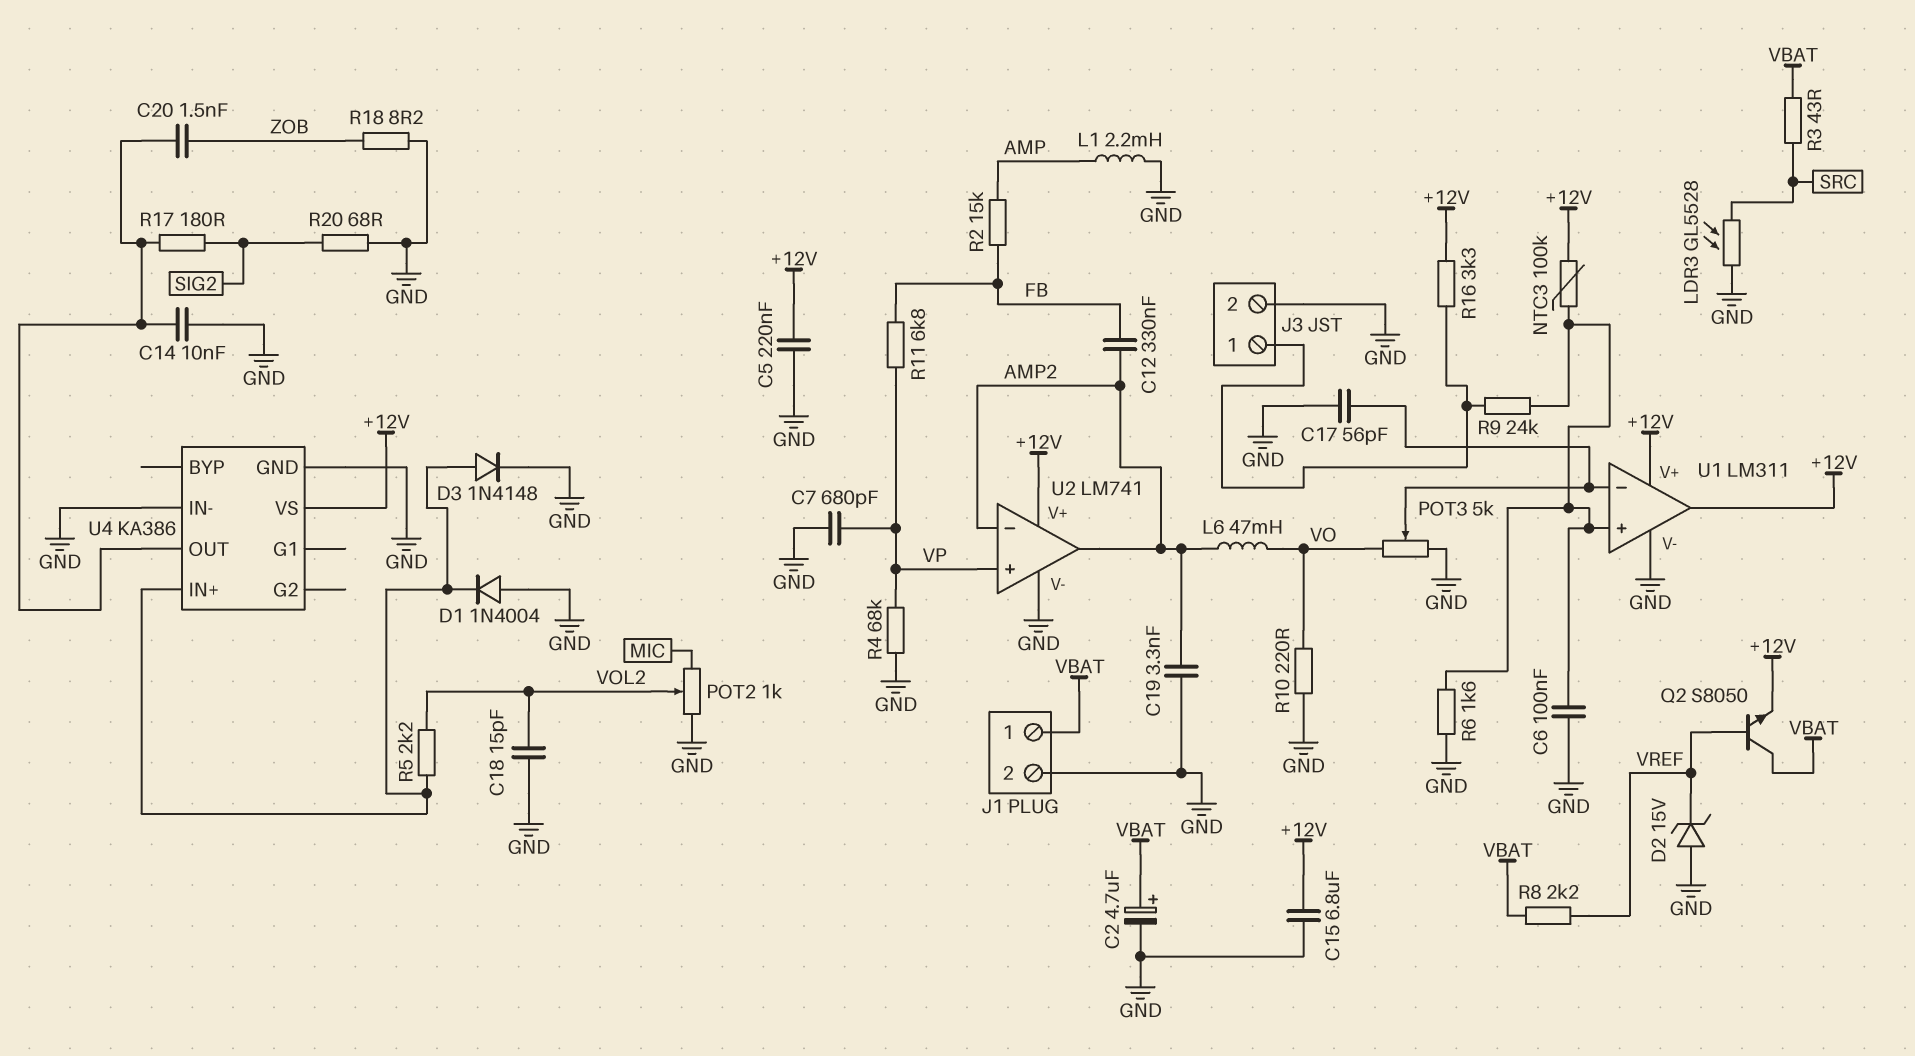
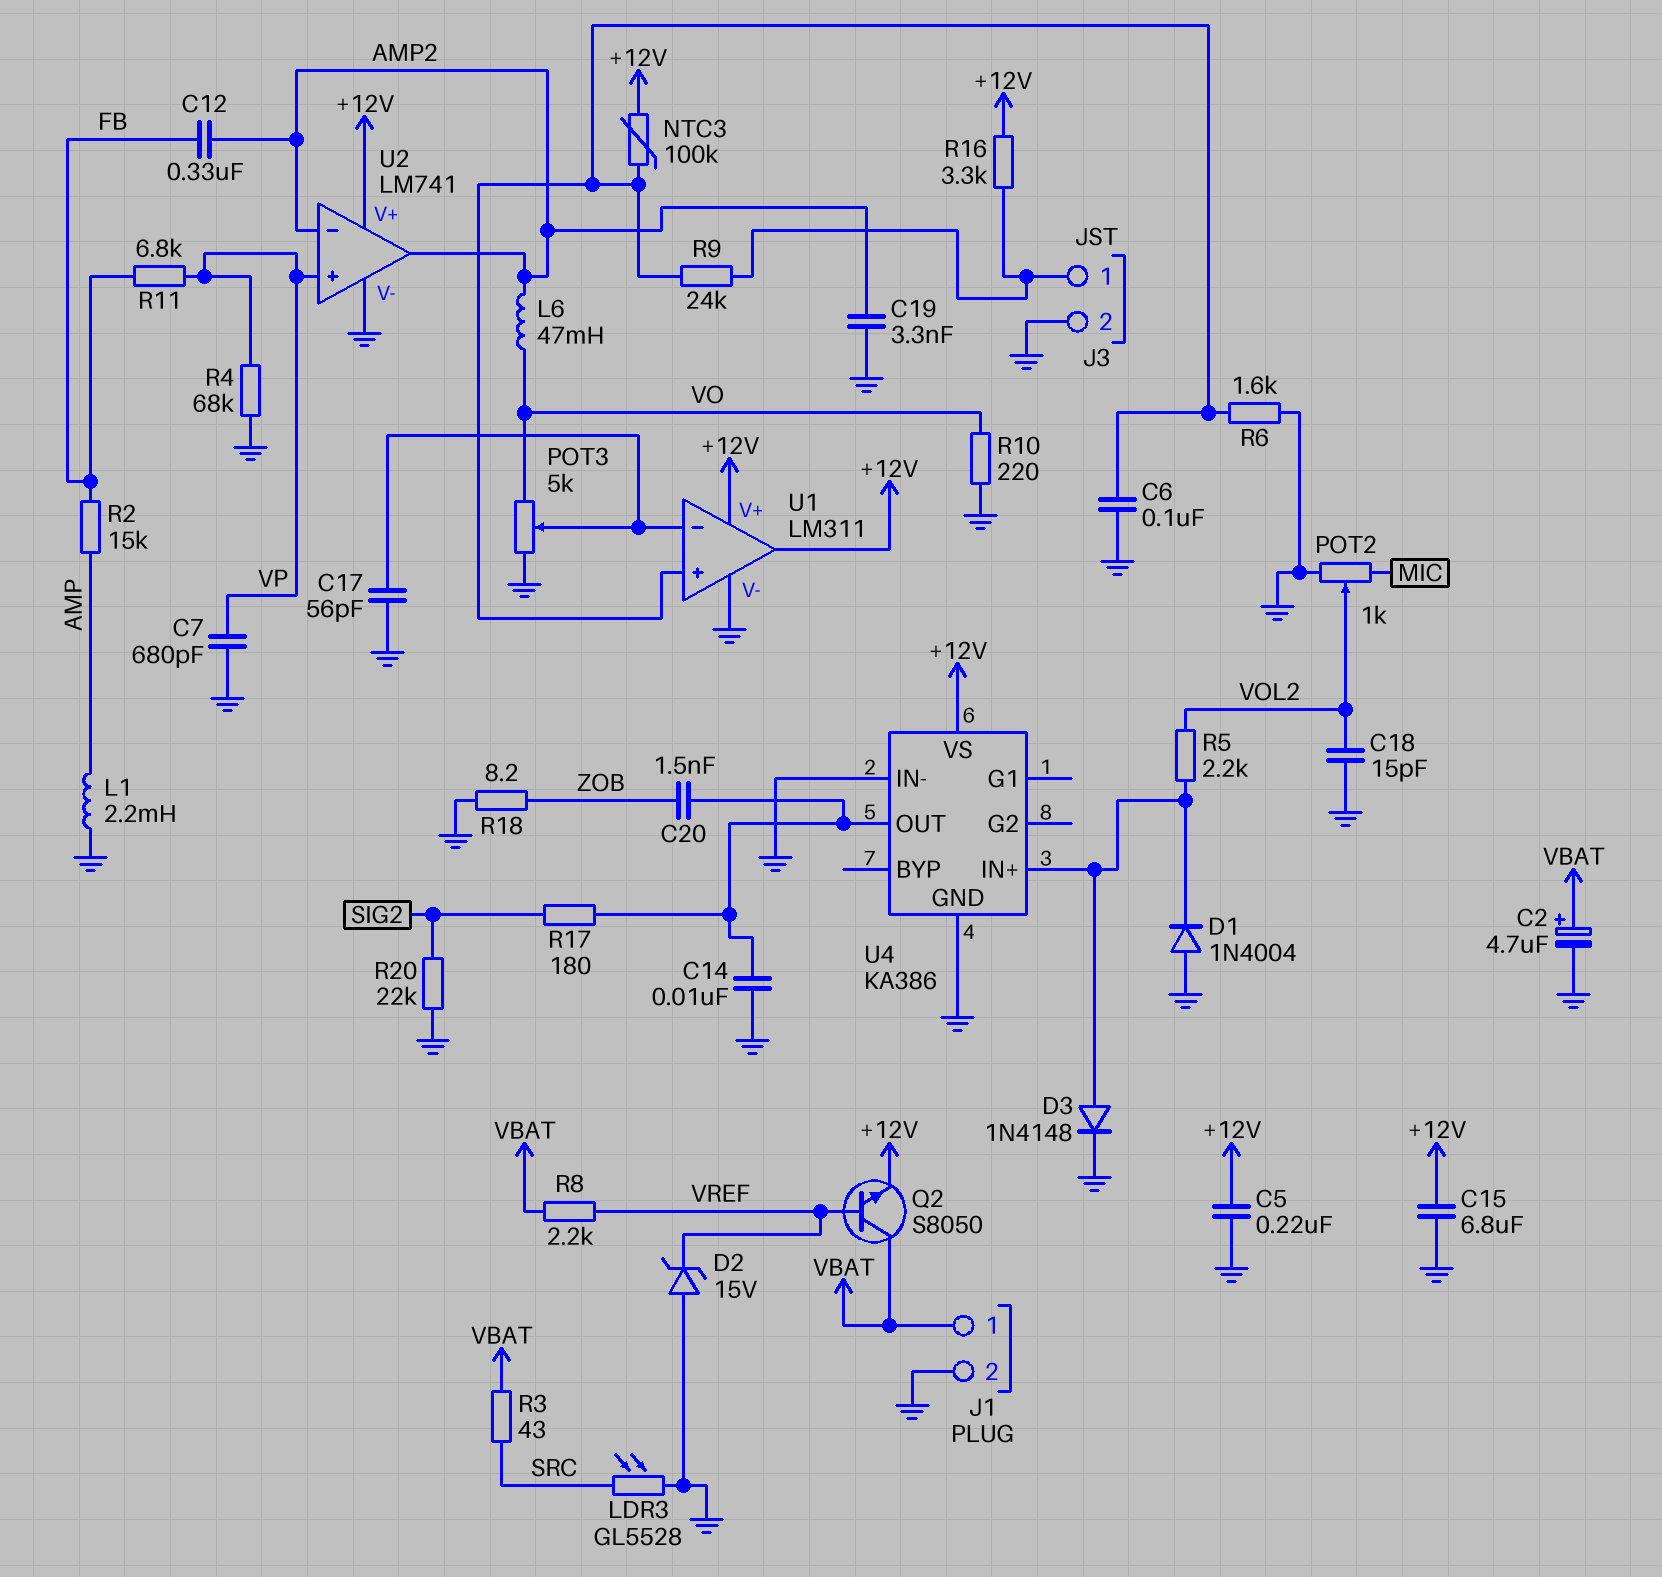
R20: 68 (GND, SIG2) -> 22k (GND, SIG2)

